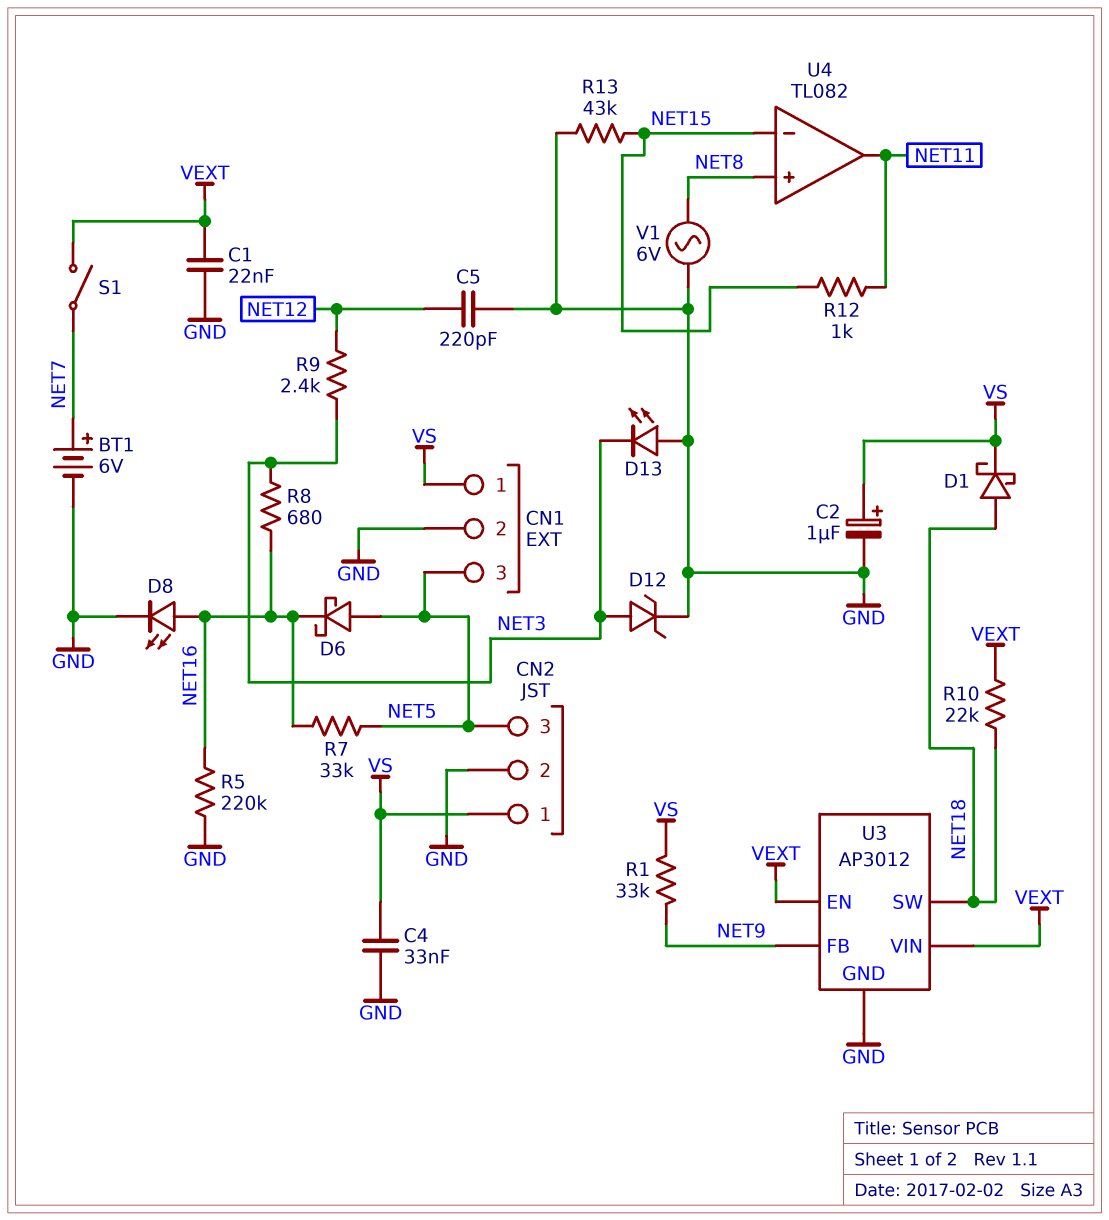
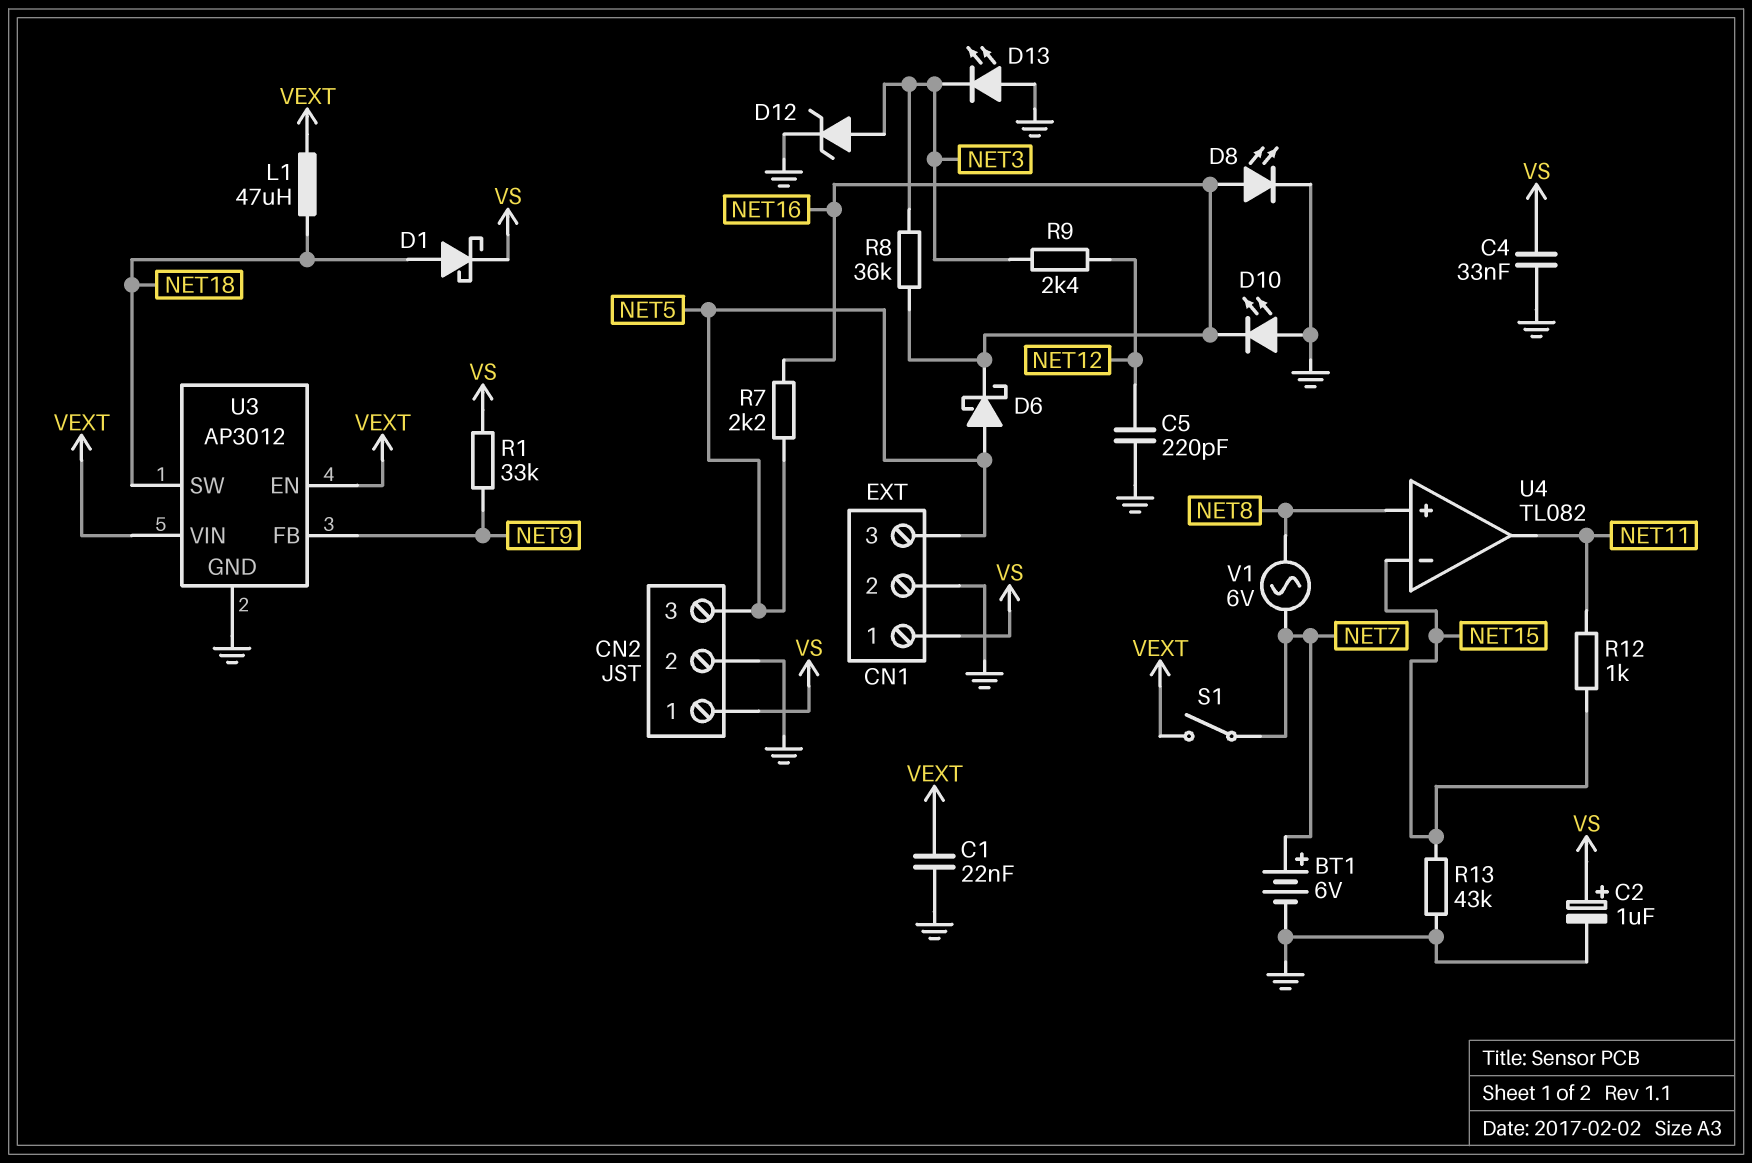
D10: none -> LED (A GND, K NET16)
L1: none -> 47uH (NET18, VEXT)
R5: 220k (GND, NET16) -> none
R7: 33k (NET5, NET16) -> 2.2k (NET5, NET16)
R8: 680 (NET3, NET16) -> 36k (NET3, NET16)
R10: 22k (NET18, VEXT) -> none
V1: AC 6V (GND, NET8) -> AC 6V (NET7, NET8)

